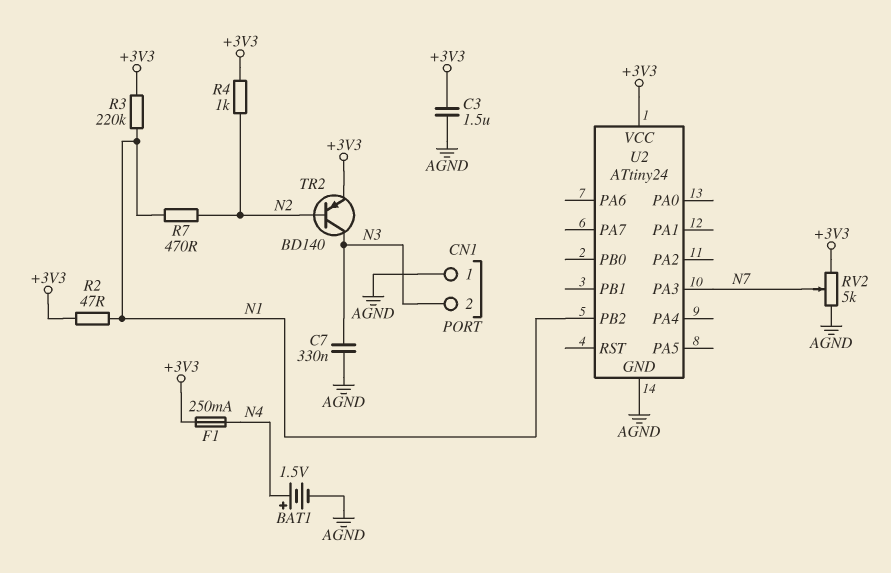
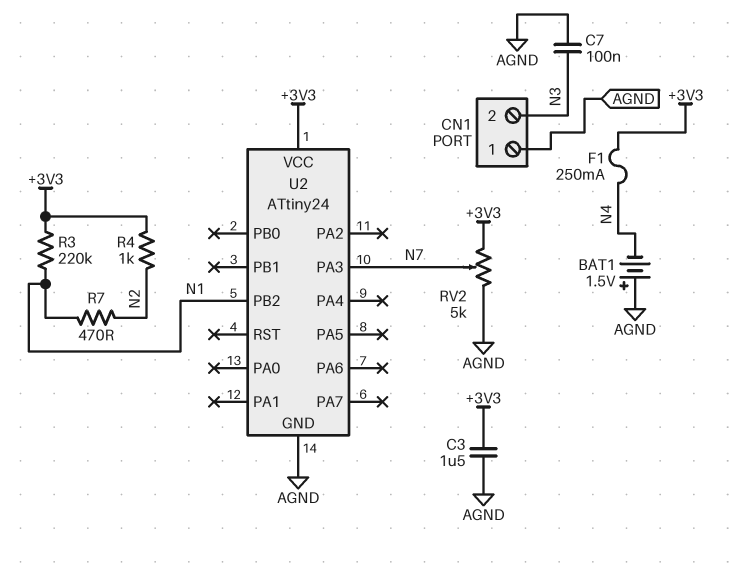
BAT1: 1.5V (plus N4, minus AGND) -> 1.5V (plus AGND, minus N4)
C7: 330nF (AGND, N3) -> 100nF (AGND, N3)
R2: 47 (+3V3, N1) -> none
TR2: PNP BD140 (B N2, C N3, E +3V3) -> none

